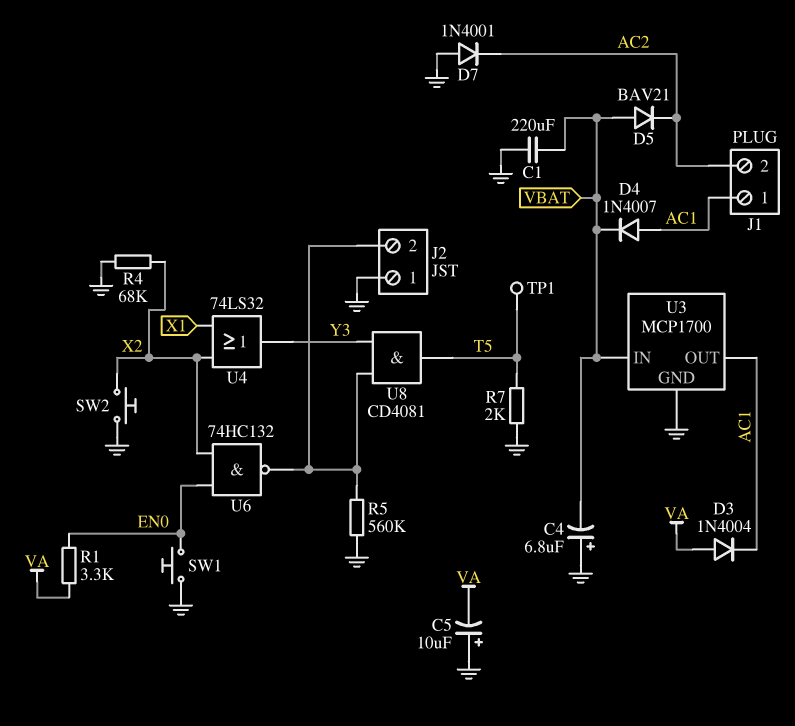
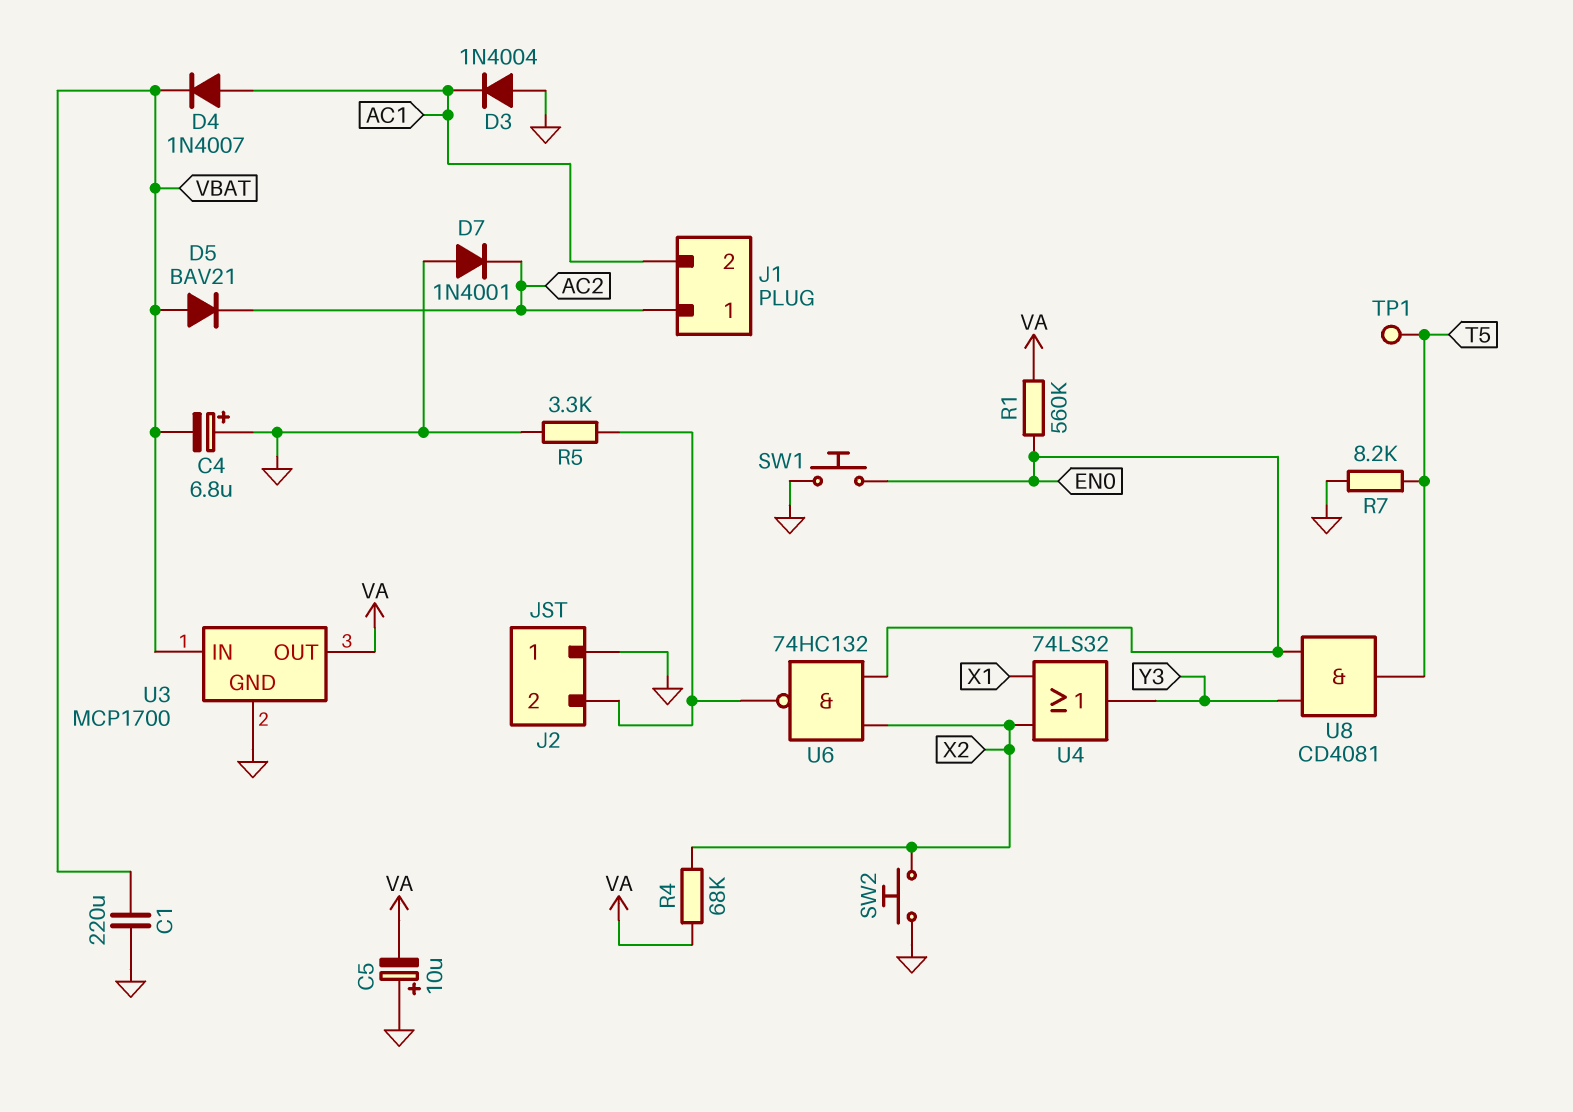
D3: diode 1N4004 (A VA, K AC1) -> diode 1N4004 (A GND, K AC1)
J1 pin 1: AC1 -> AC2
J1 pin 2: AC2 -> AC1
R1: 3.3k (EN0, VA) -> 560k (EN0, VA)
R4: 68k (GND, X2) -> 68k (VA, X2)
R5: 560k (GND, J2/2) -> 3.3k (GND, J2/2)
R7: 2k (GND, T5) -> 8.2k (GND, T5)
U3 pin OUT: AC1 -> VA
U8: AND CD4081 (in J2/2, in Y3, out T5) -> AND CD4081 (in EN0, in Y3, out T5)

